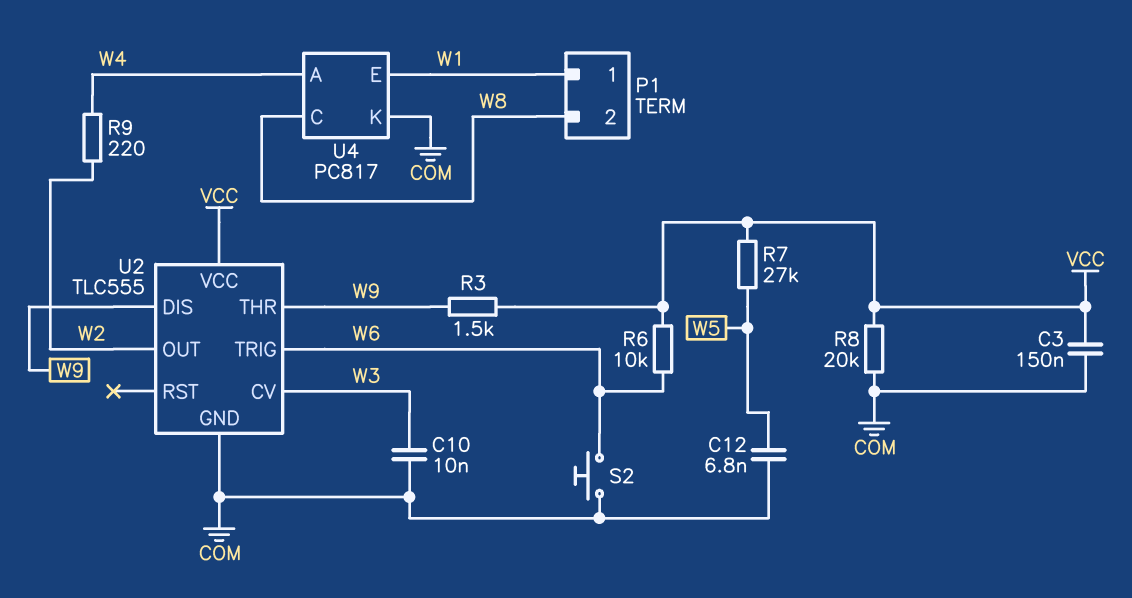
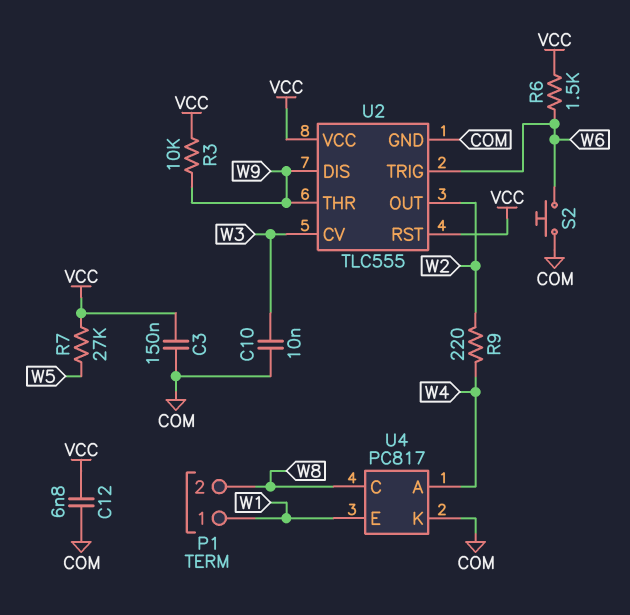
C12: 6.8nF (COM, W5) -> 6.8nF (COM, VCC)
R3: 1.5k (VCC, W9) -> 10k (VCC, W9)
R6: 10k (VCC, W6) -> 1.5k (VCC, W6)
R8: 20k (COM, VCC) -> none
U2 pin RST: none -> VCC

